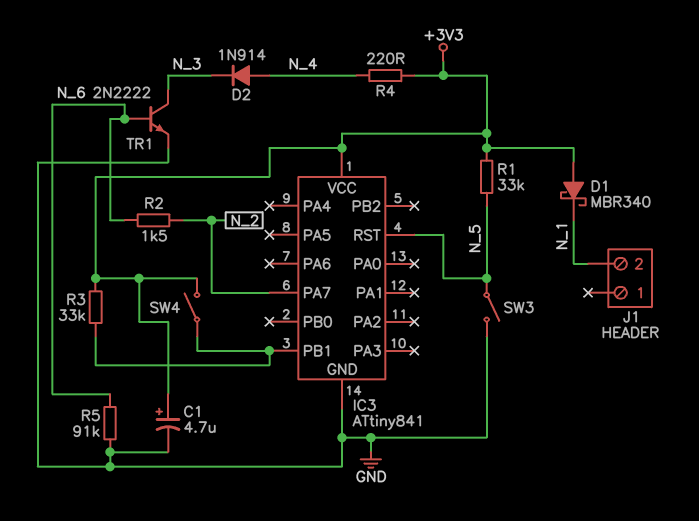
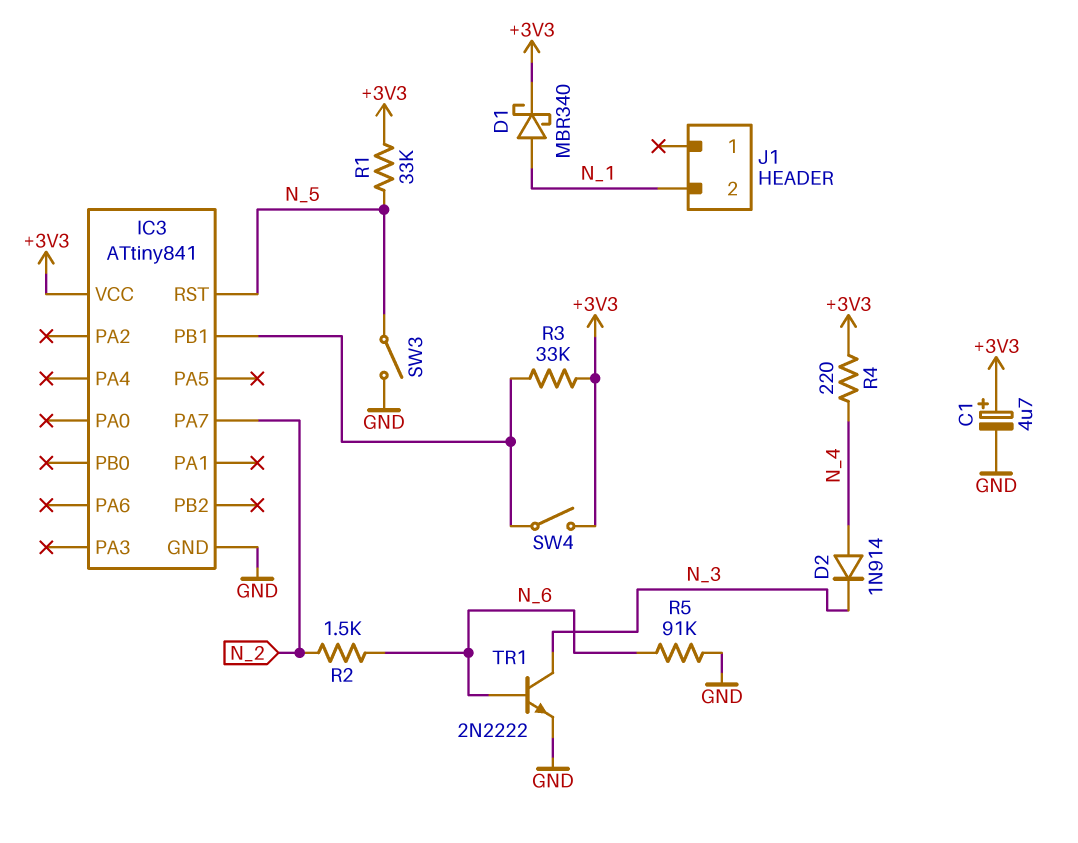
D1: schottky MBR340 (A +3V3, K N_1) -> schottky MBR340 (A N_1, K +3V3)

